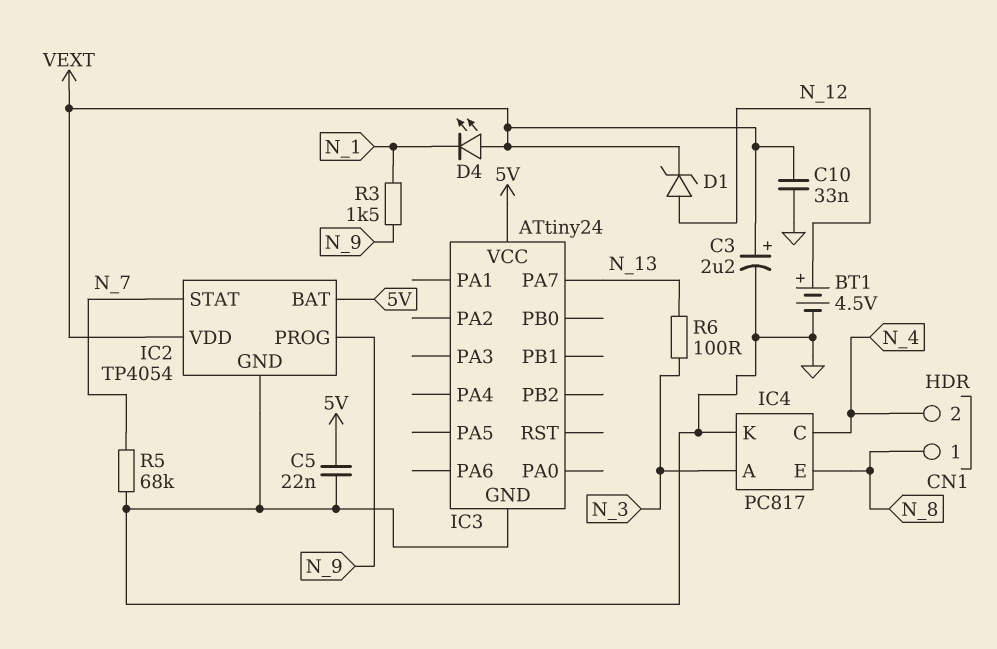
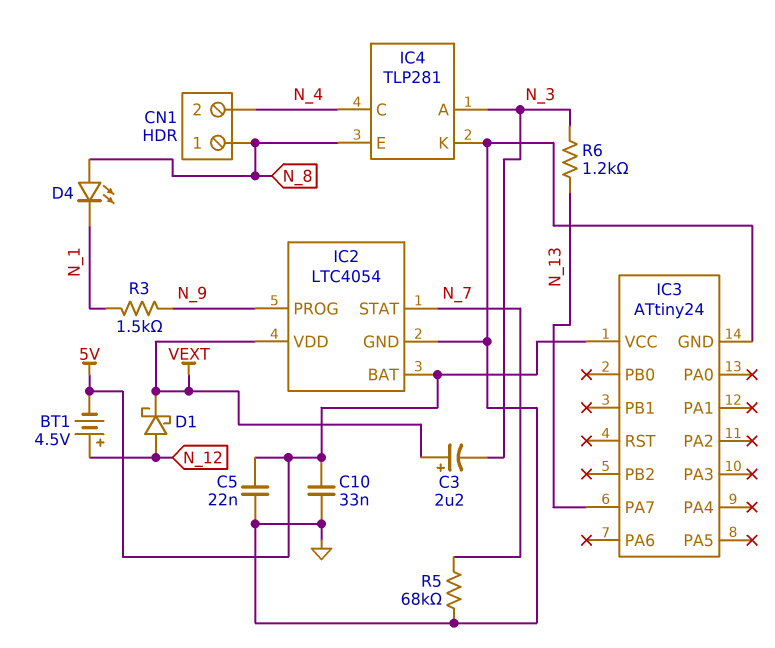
BT1: 4.5V (plus N_12, minus GND) -> 4.5V (plus N_12, minus 5V)
C3: 2.2uF (plus VEXT, minus GND) -> 2.2uF (plus VEXT, minus N_3)
C10: 33nF (GND, VEXT) -> 33nF (5V, GND)
D1: zener (A N_12, K VEXT) -> schottky (A N_12, K VEXT)
D4: LED (A VEXT, K N_1) -> LED (A N_8, K N_1)
IC2: TP4054 -> LTC4054
IC4: PC817 -> TLP281
R6: 100 (N_3, N_13) -> 1.2k (N_3, N_13)

